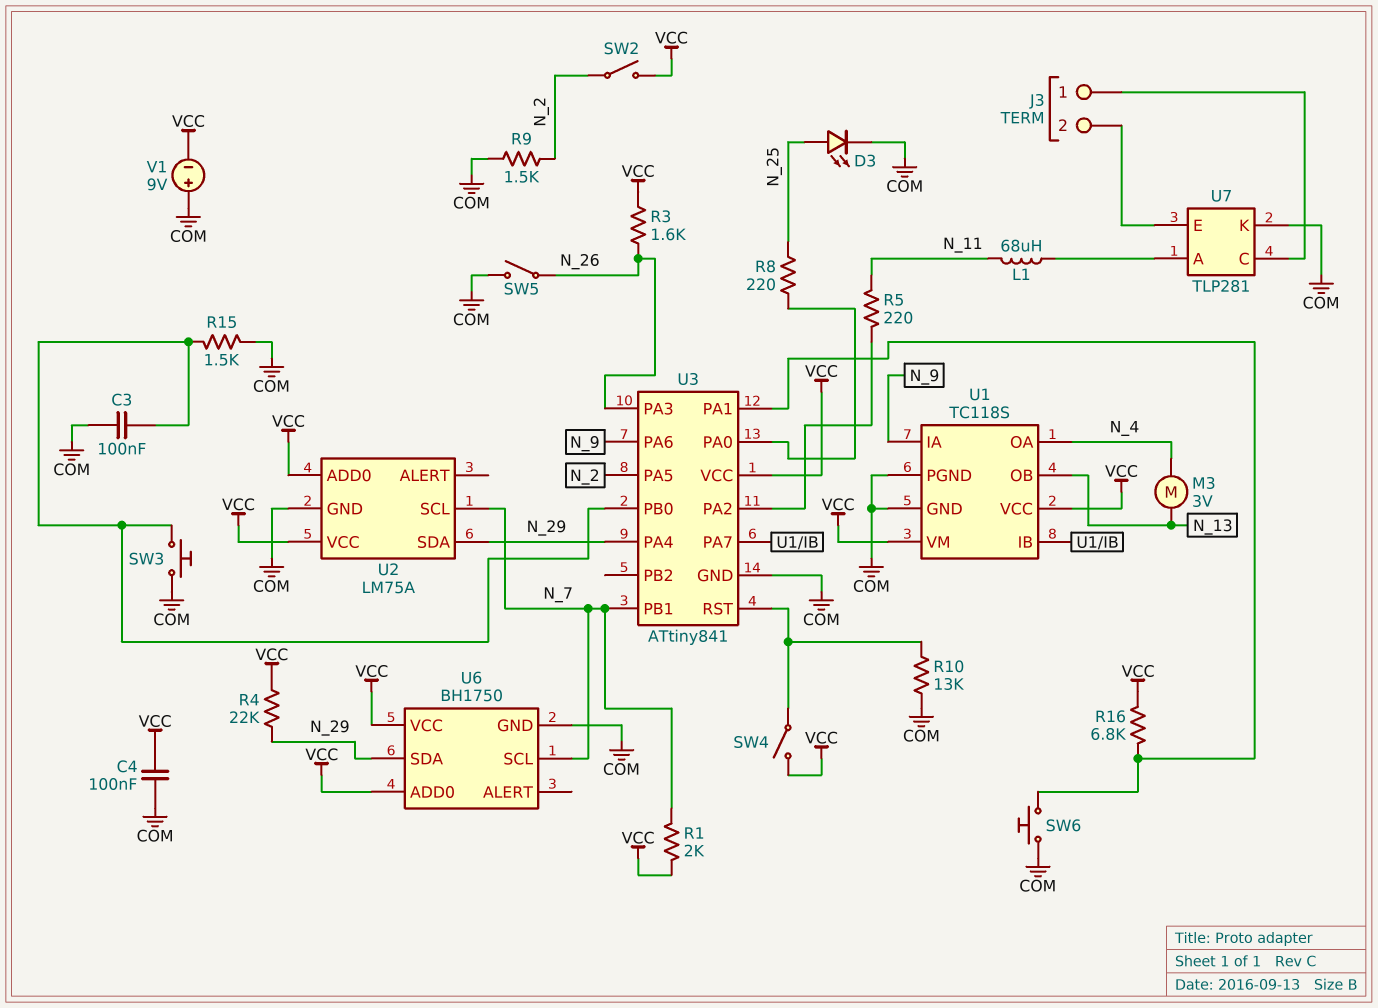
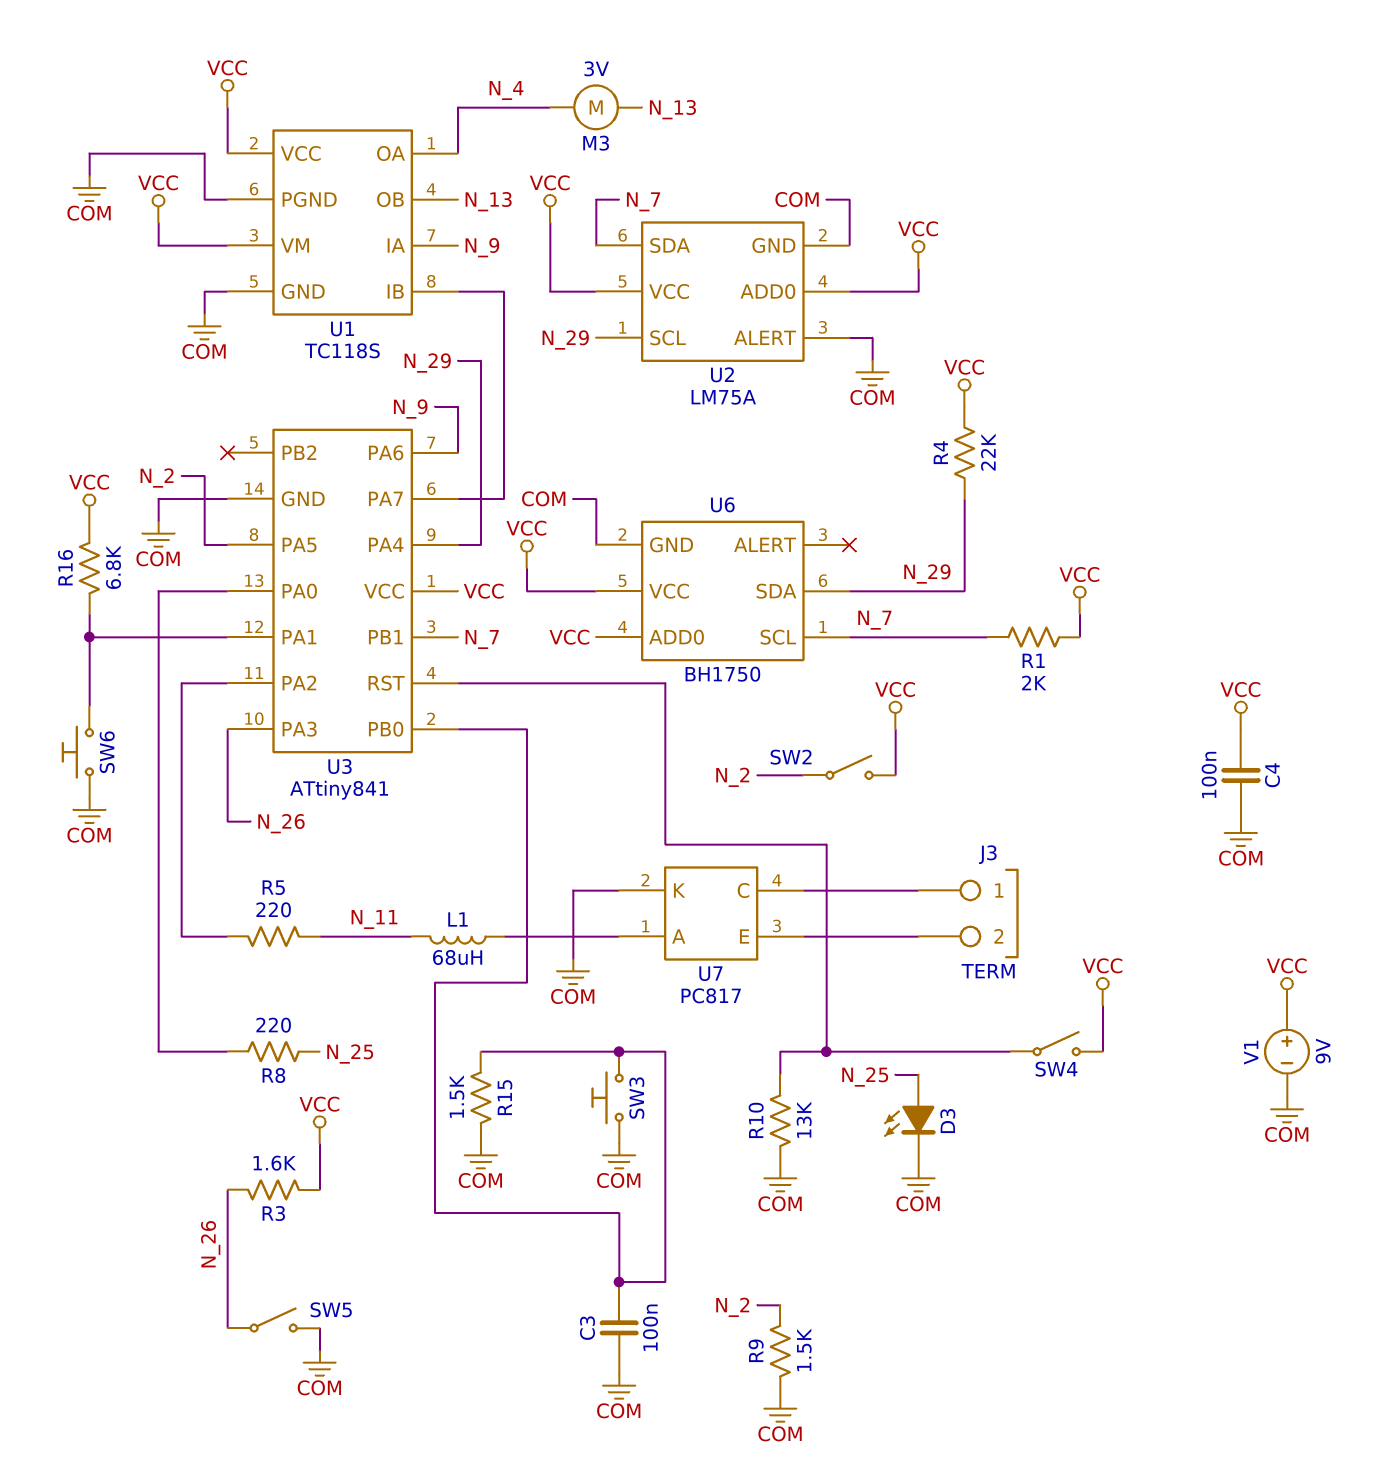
U2 pin ALERT: none -> COM
U2 pin SCL: N_7 -> N_29
U2 pin SDA: N_29 -> N_7
U7: TLP281 -> PC817
V1: 9V (plus COM, minus VCC) -> 9V (plus VCC, minus COM)

